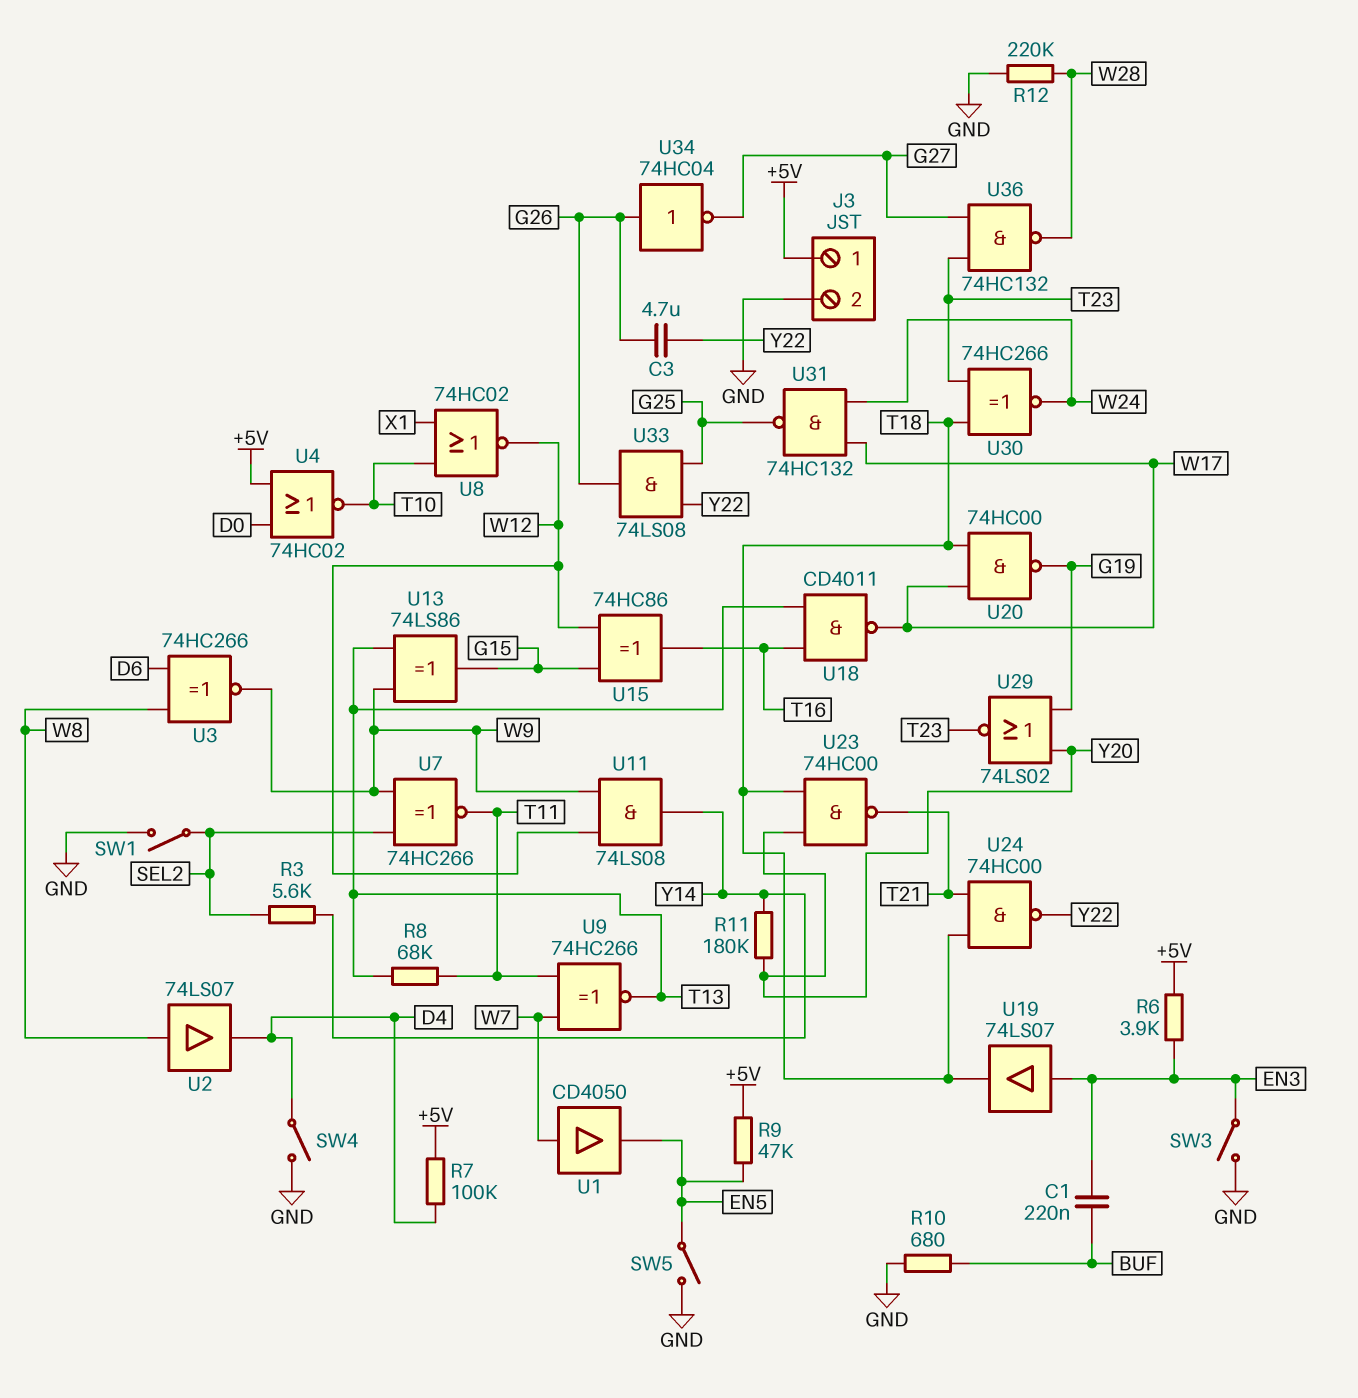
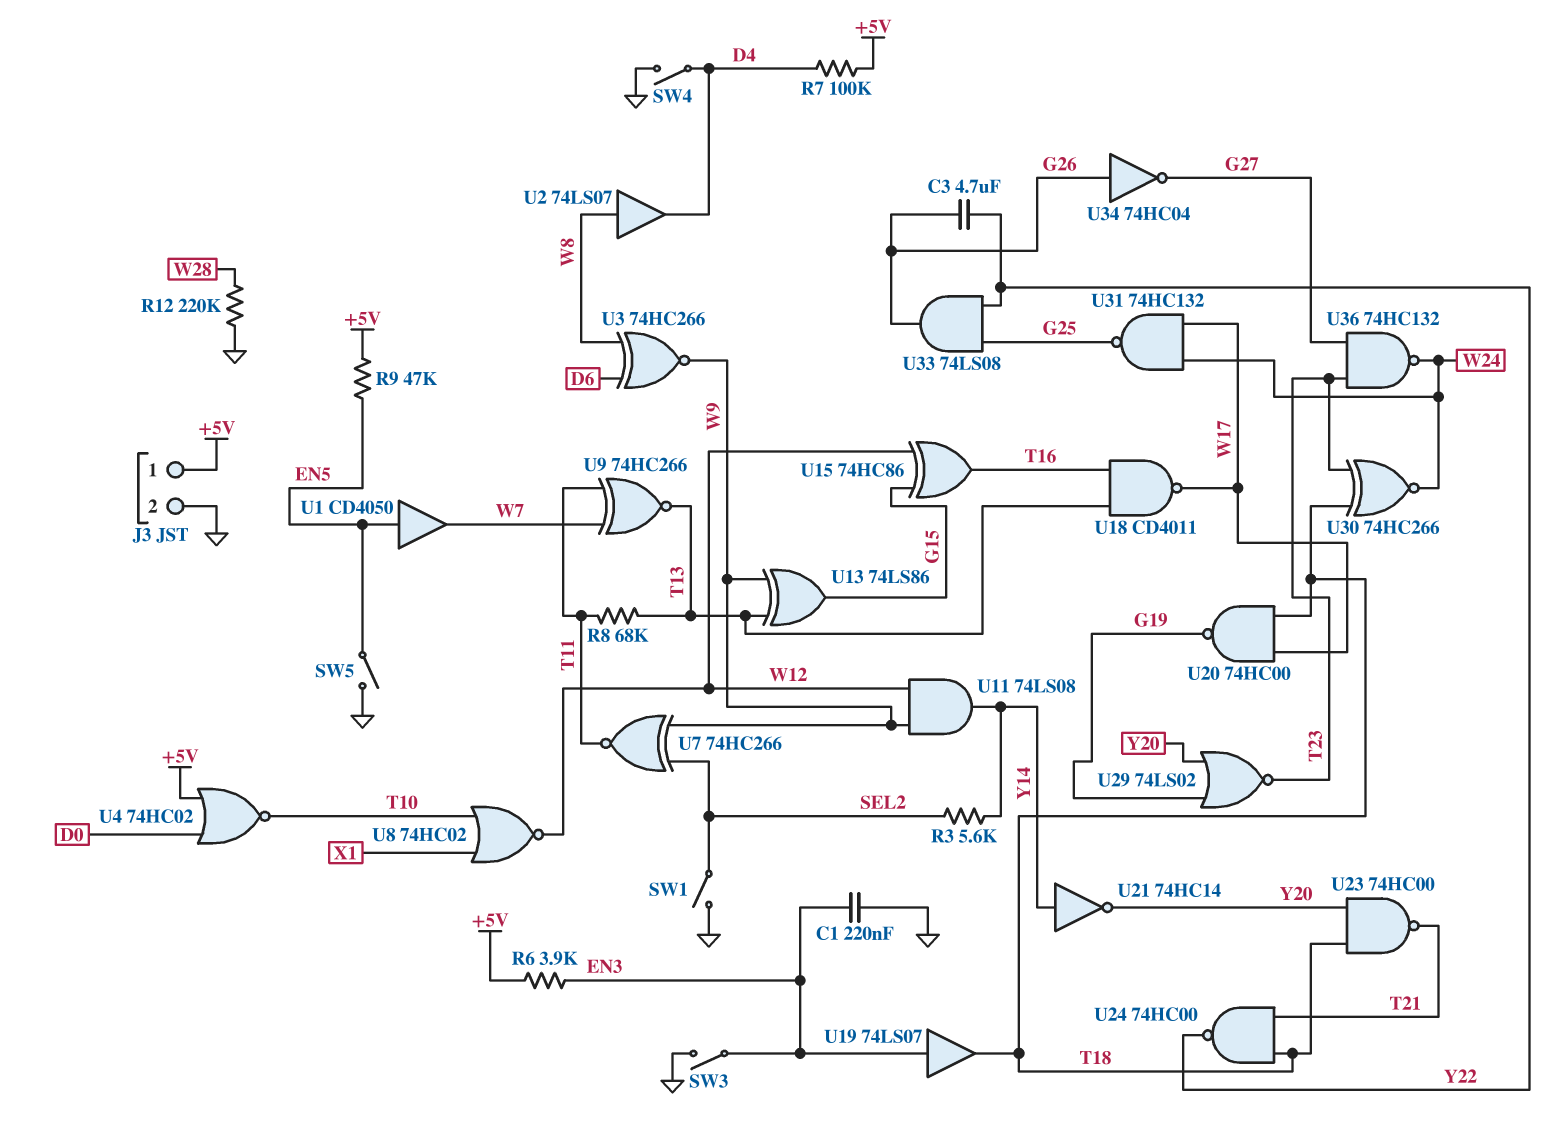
C1: 220nF (BUF, EN3) -> 220nF (EN3, GND)
R10: 680 (BUF, GND) -> none
R11: 180k (Y14, Y20) -> none
U1: buffer CD4050 (in W7, out EN5) -> buffer CD4050 (in EN5, out W7)
U21: none -> NOT 74HC14 (in Y14, out Y20)
U36: NAND 74HC132 (in G27, in T23, out W28) -> NAND 74HC132 (in G27, in T23, out W24)

